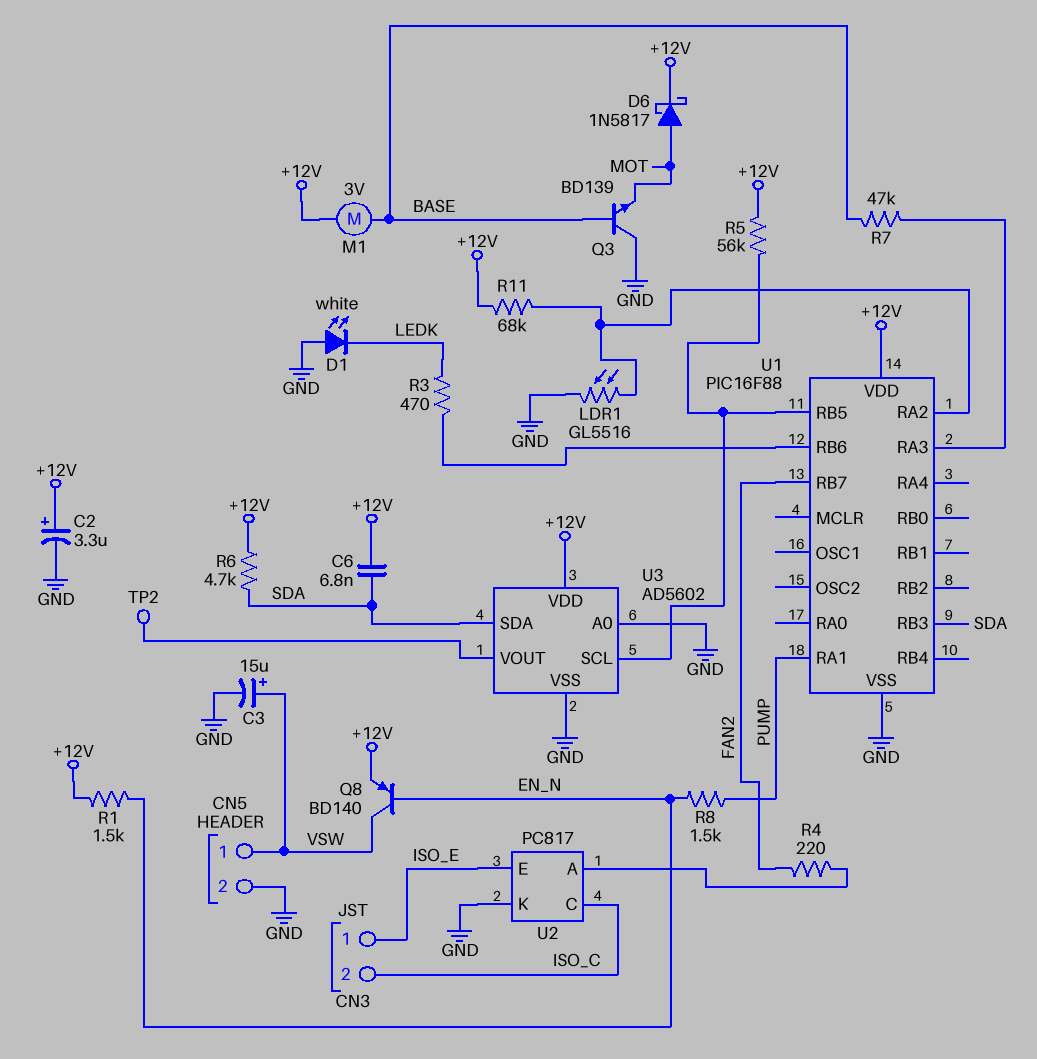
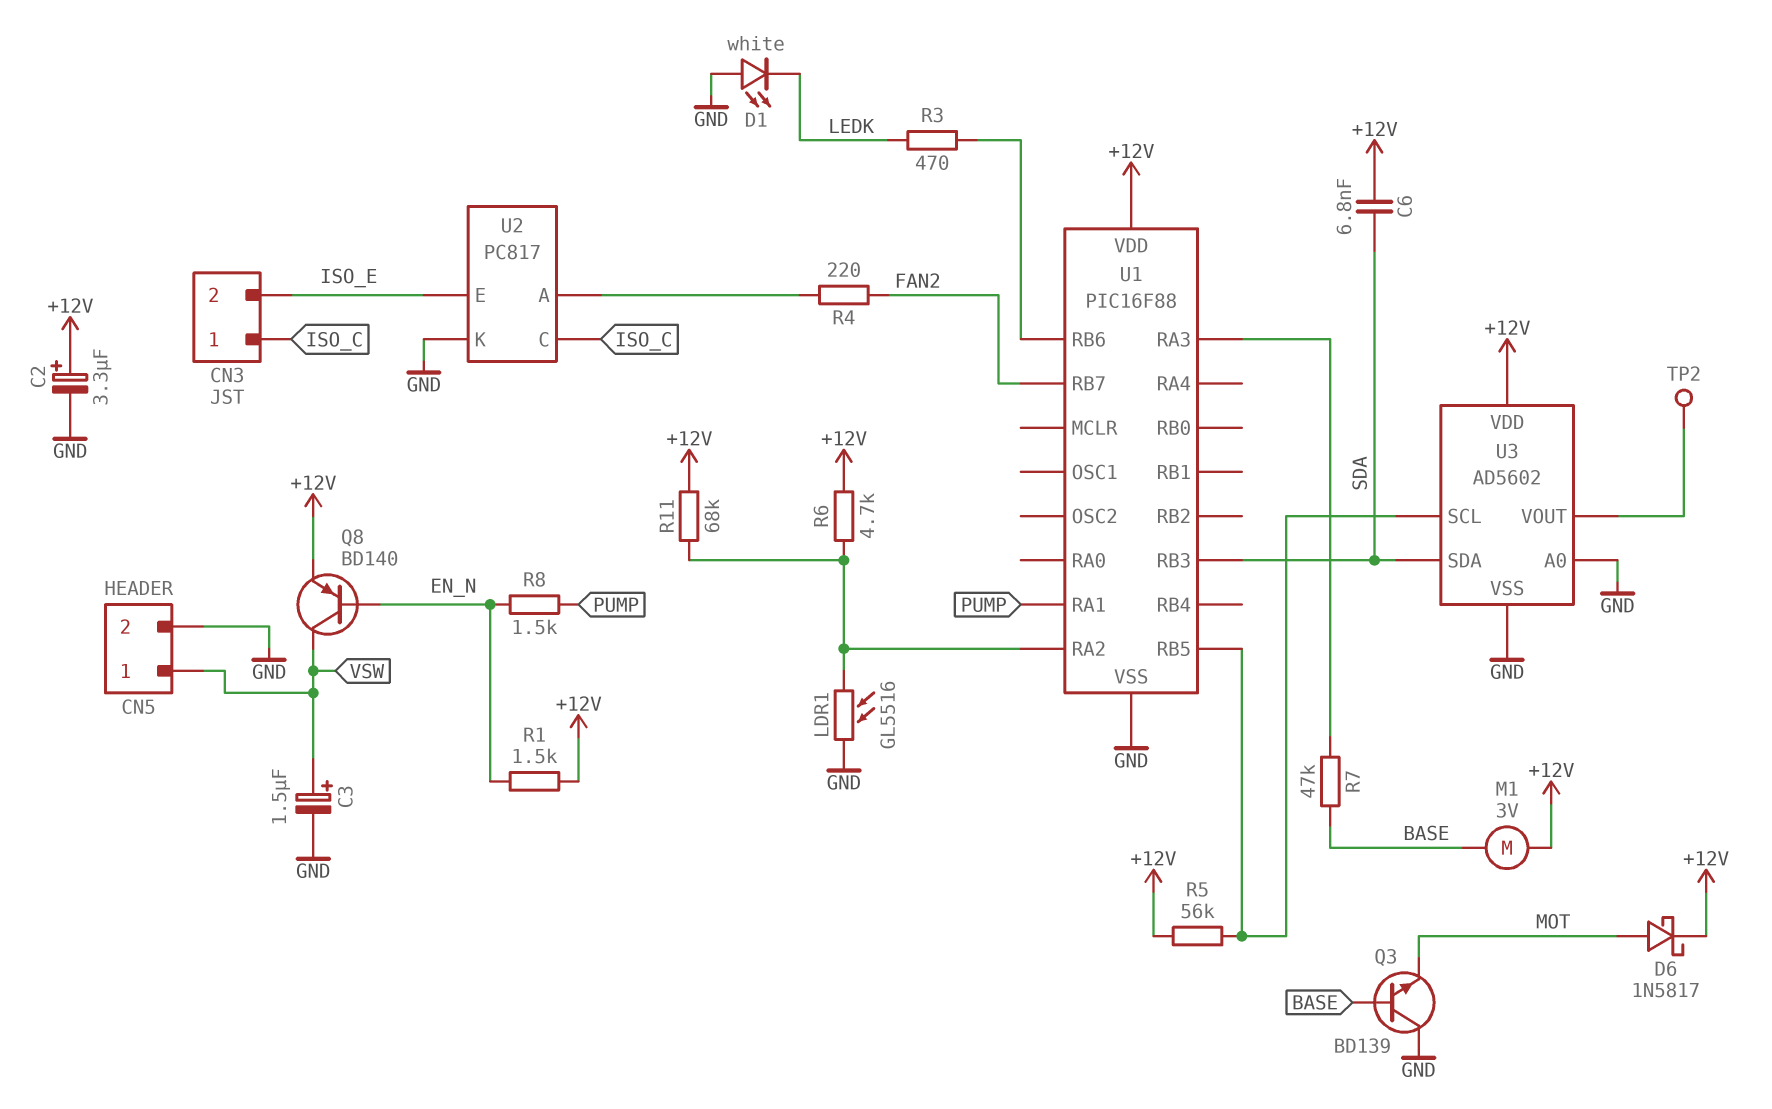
C3: 15uF (plus VSW, minus GND) -> 1.5uF (plus VSW, minus GND)
CN3 pin 1: ISO_E -> ISO_C
CN3 pin 2: ISO_C -> ISO_E
R6: 4.7k (+12V, SDA) -> 4.7k (+12V, U1/RA2)

